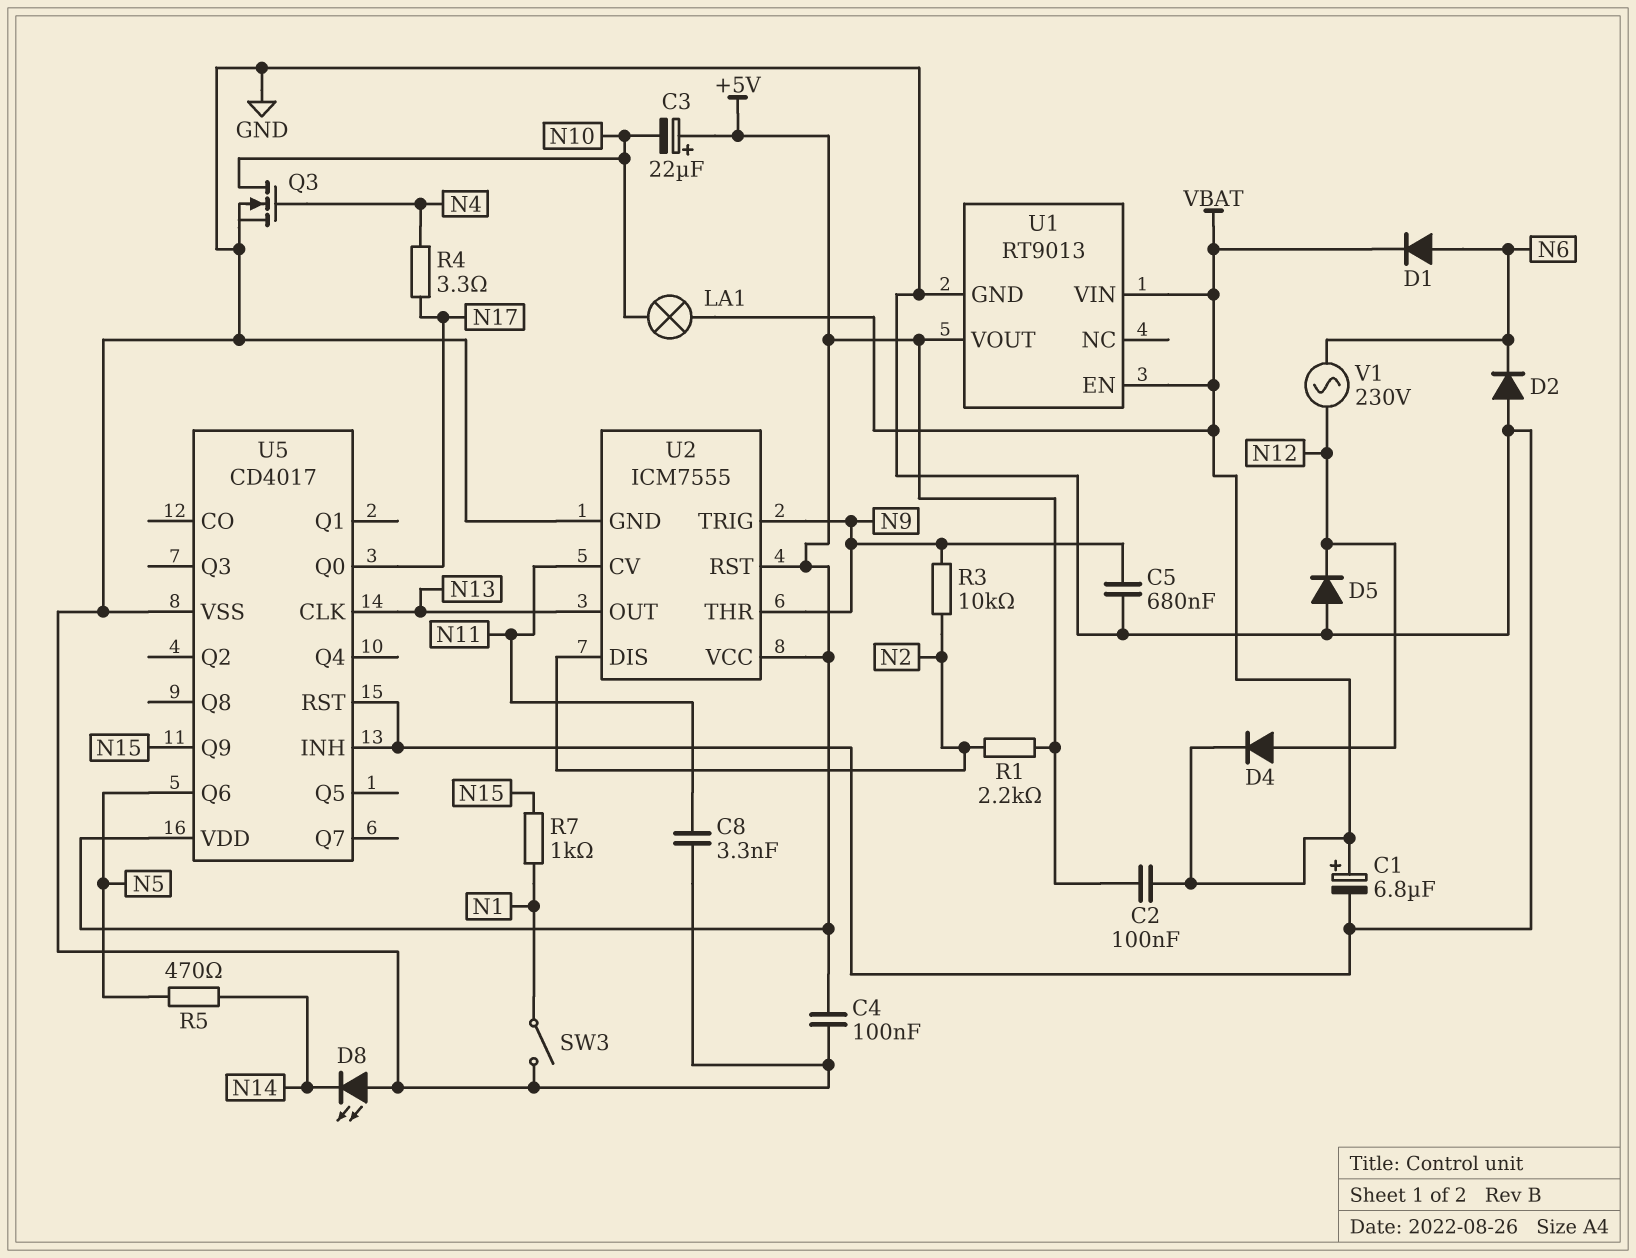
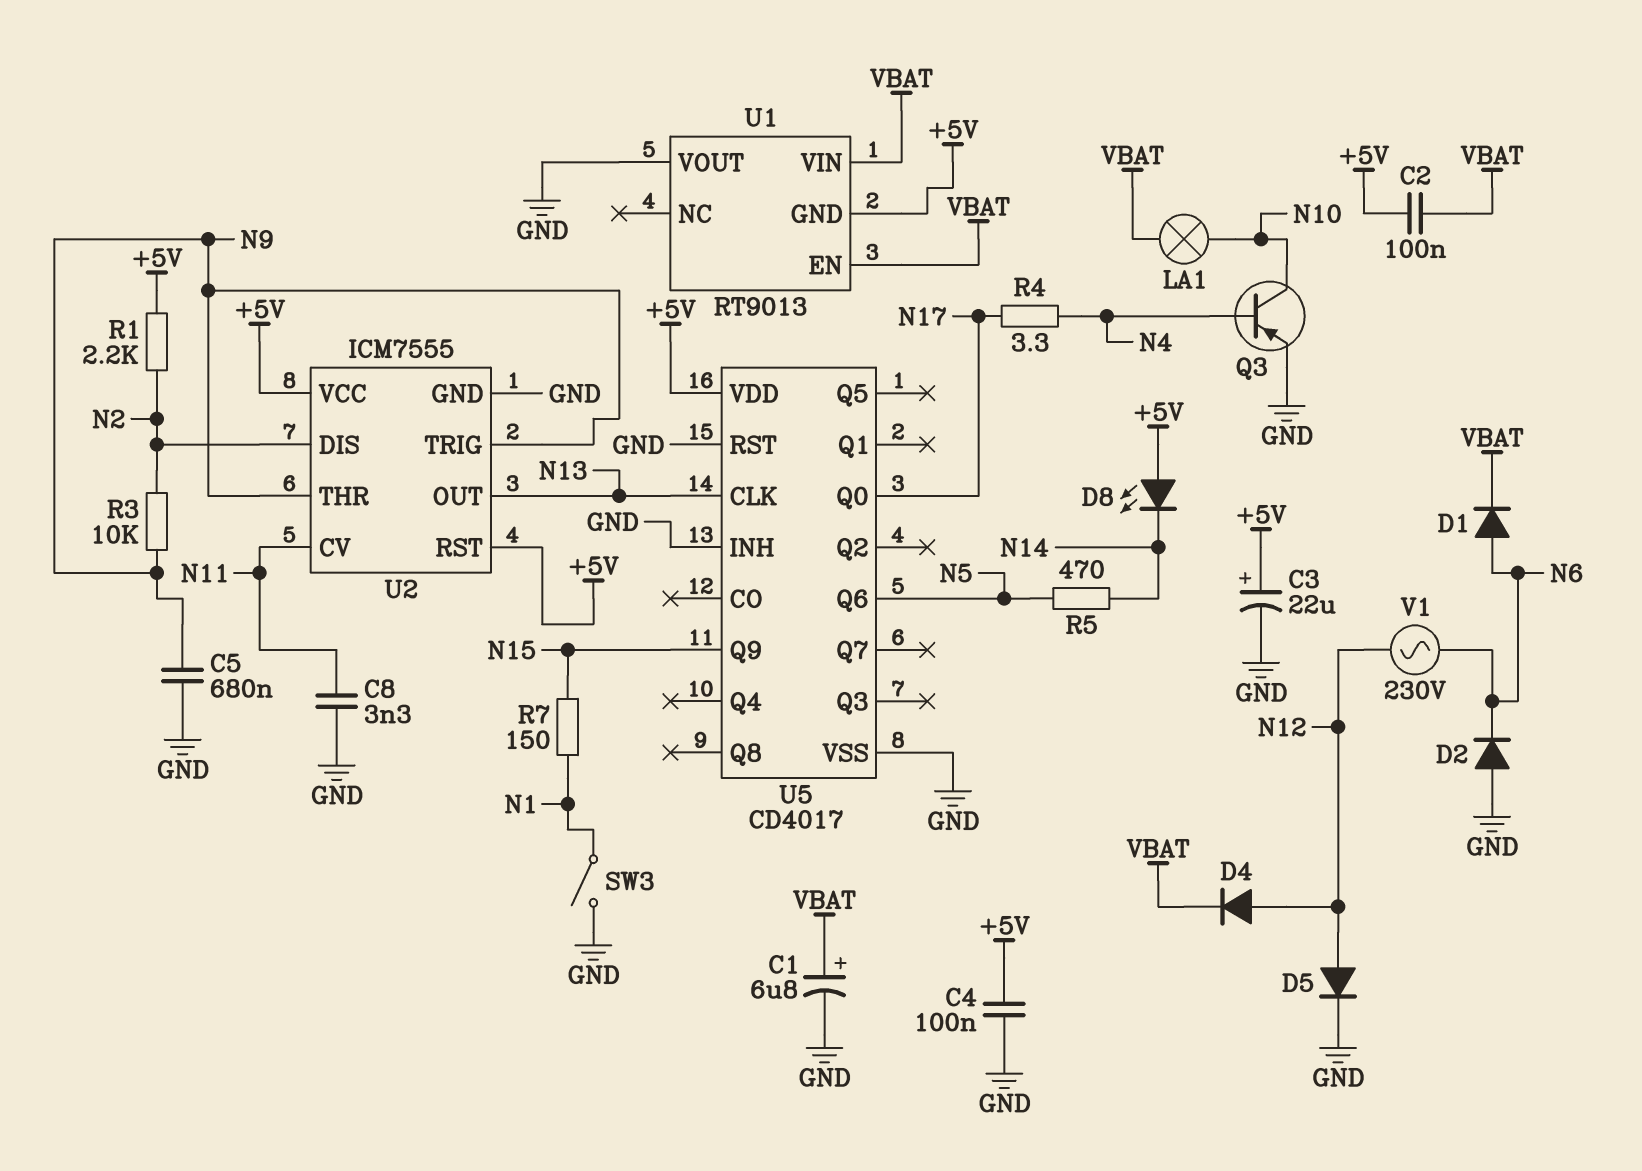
C3: 22uF (plus +5V, minus N10) -> 22uF (plus +5V, minus GND)
D5: diode (A GND, K N12) -> diode (A N12, K GND)
D8: LED (A GND, K N14) -> LED (A +5V, K N14)
Q3: NMOS (G N4, D N10, S GND) -> PNP (B N4, C N10, E GND)
R7: 1k (N1, N15) -> 150 (N1, N15)
U1 pin GND: GND -> +5V
U1 pin VOUT: +5V -> GND

